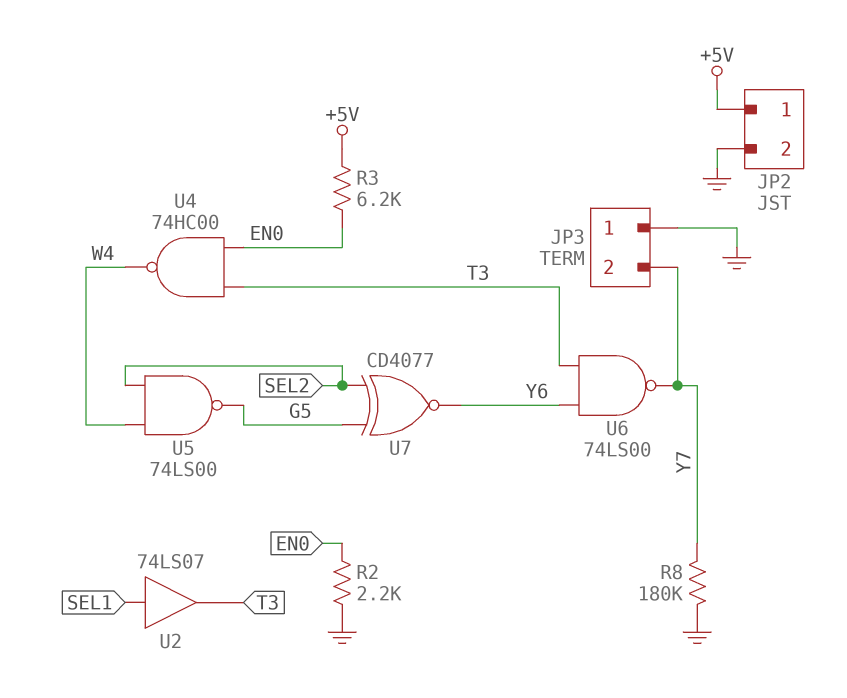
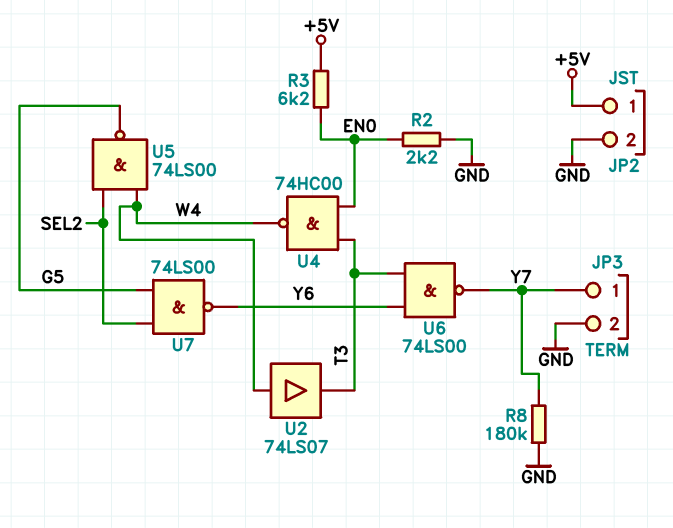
JP3 pin 1: GND -> Y7
JP3 pin 2: Y7 -> GND
U2: buffer 74LS07 (in SEL1, out T3) -> buffer 74LS07 (in W4, out T3)
U7: XNOR CD4077 (in G5, in SEL2, out Y6) -> NAND 74LS00 (in G5, in SEL2, out Y6)

